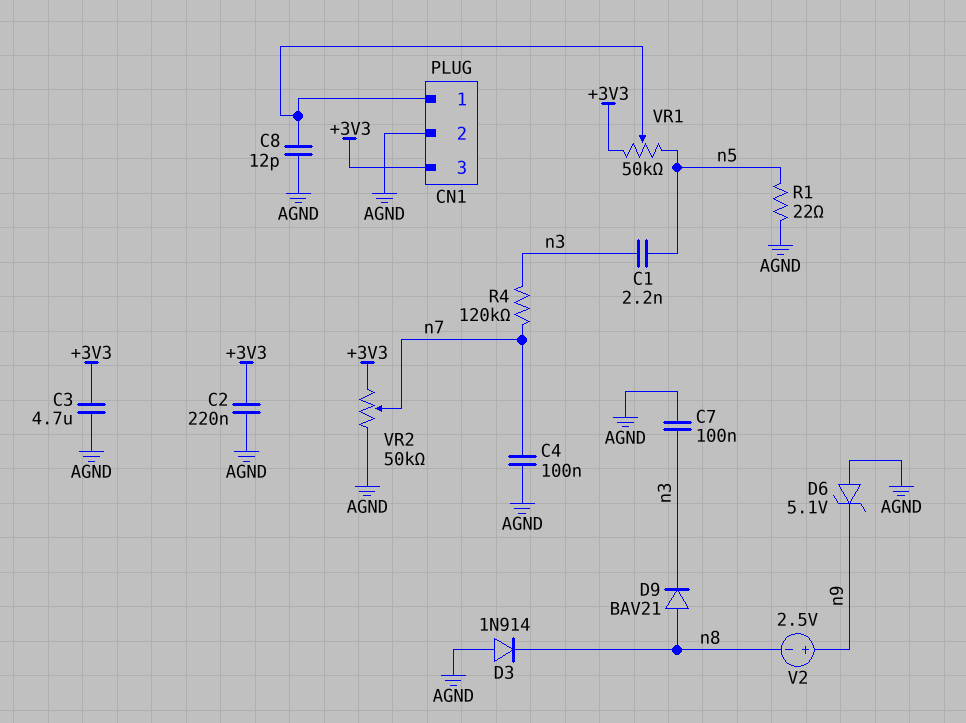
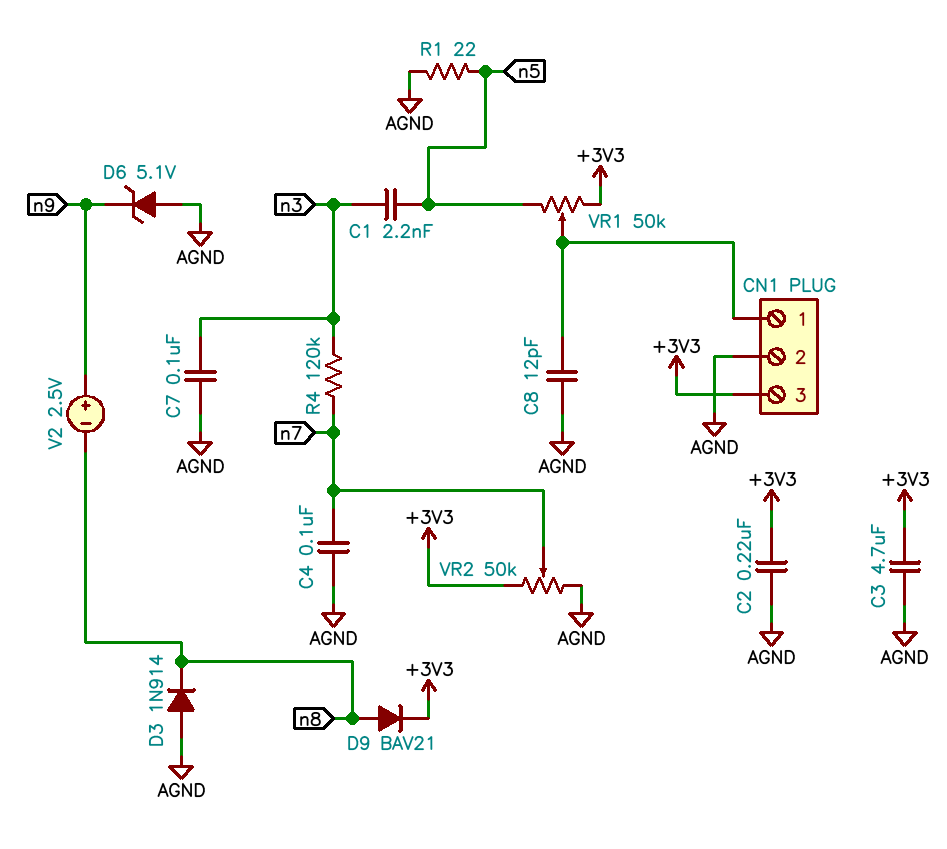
D9: diode BAV21 (A n8, K n3) -> diode BAV21 (A n8, K +3V3)

